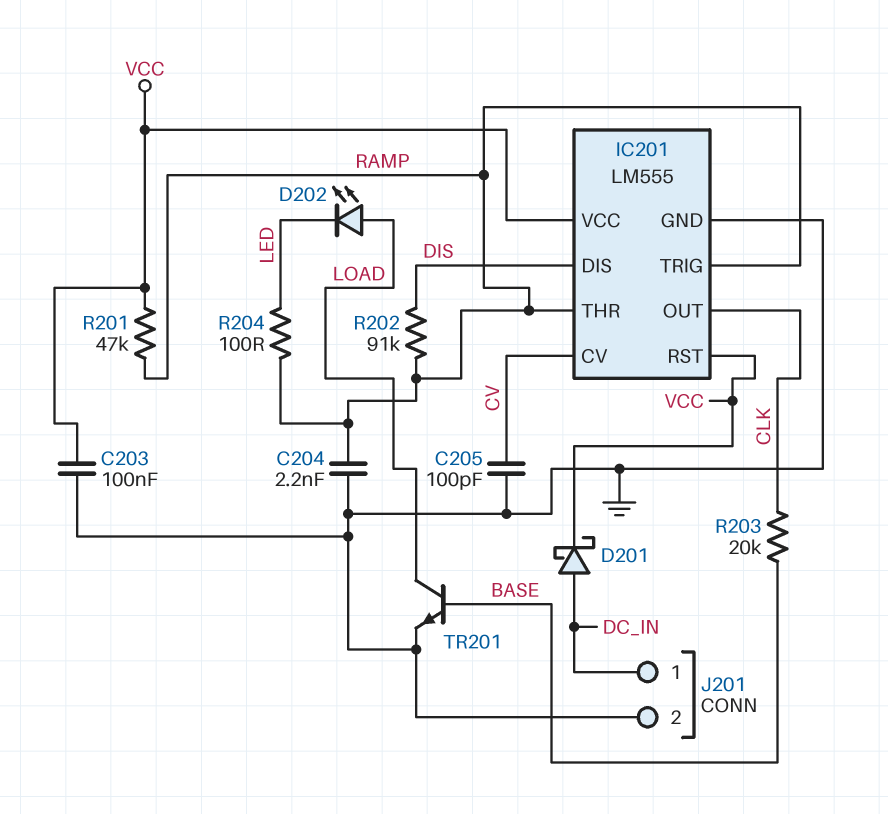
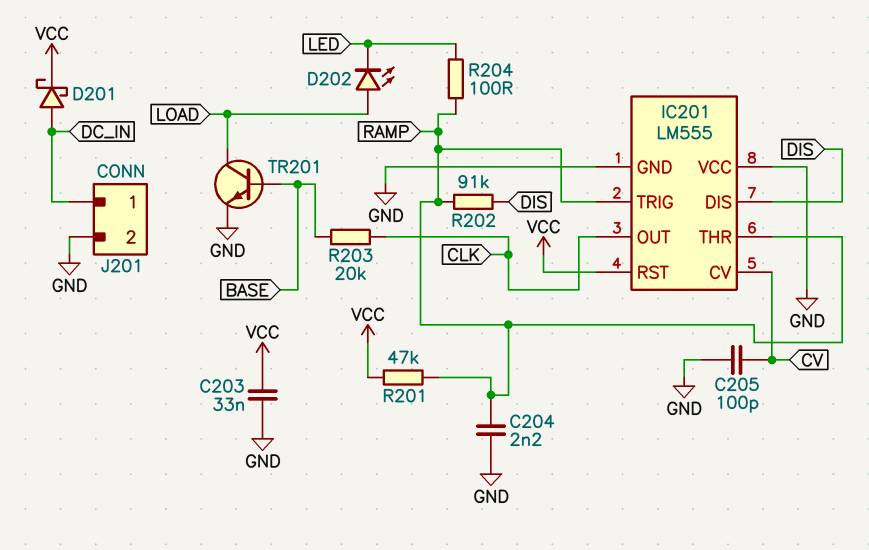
C203: 100nF (GND, VCC) -> 33nF (GND, VCC)
IC201 pin VCC: VCC -> GND

